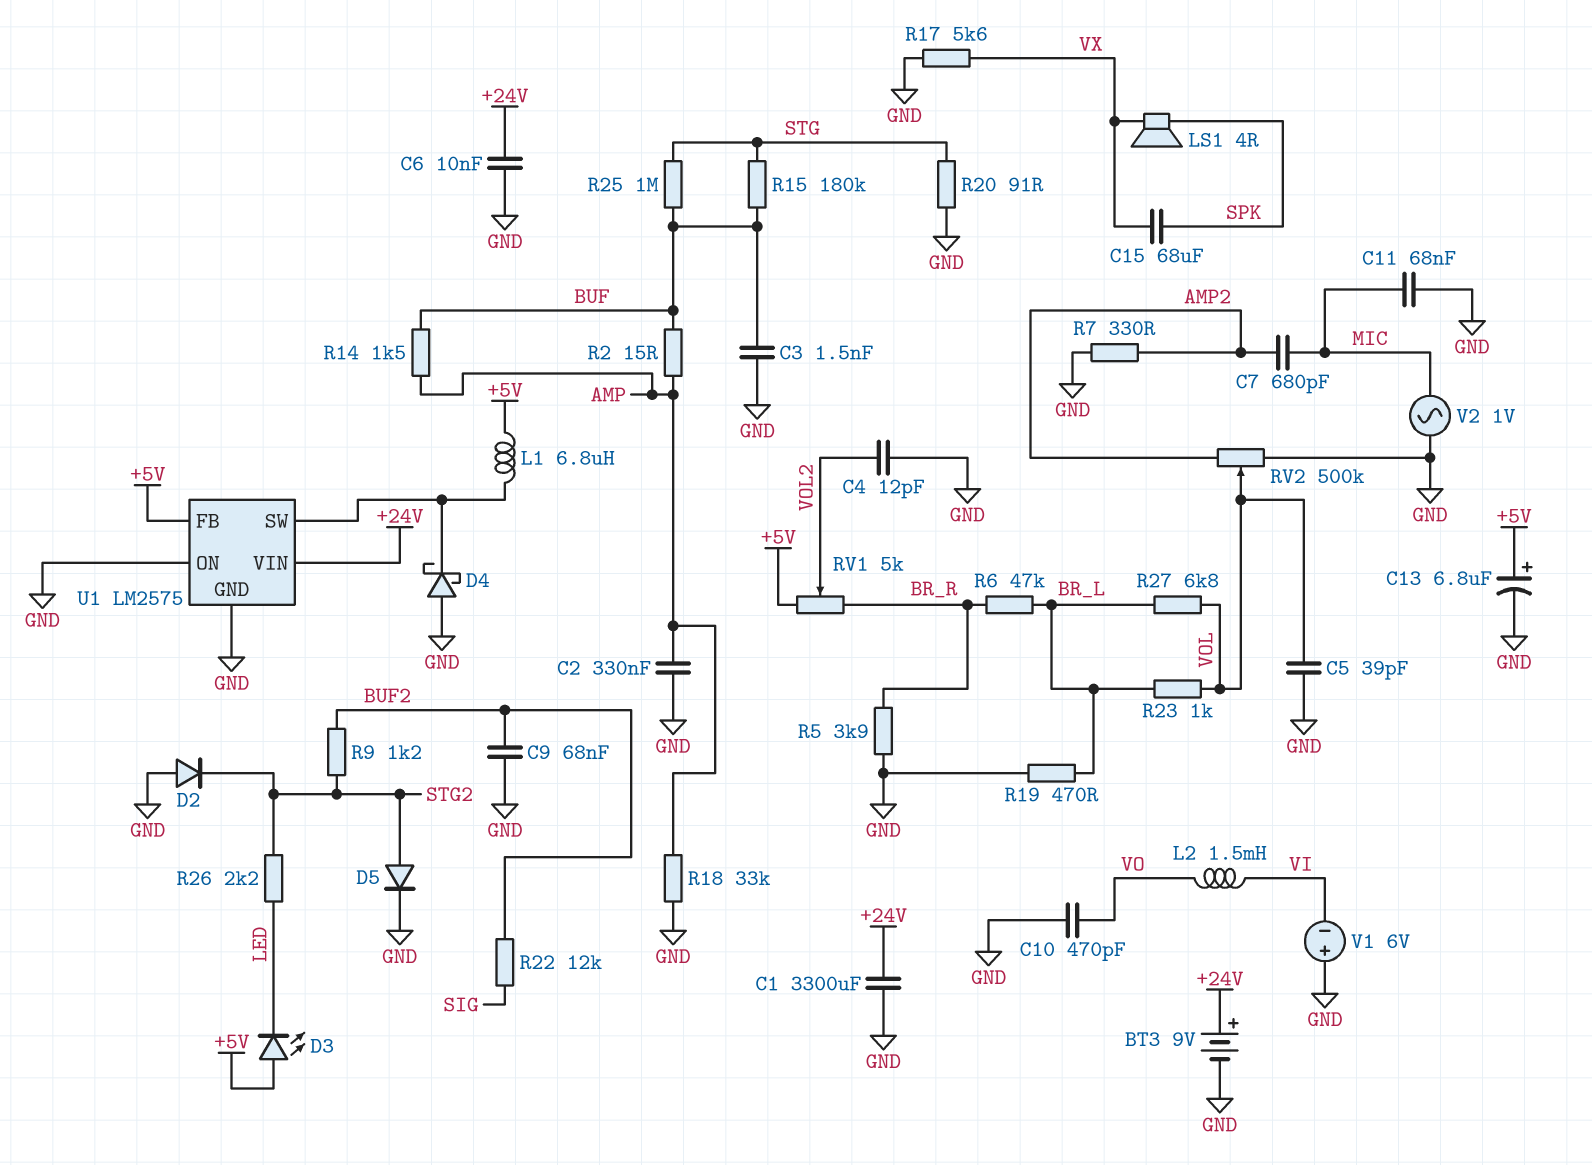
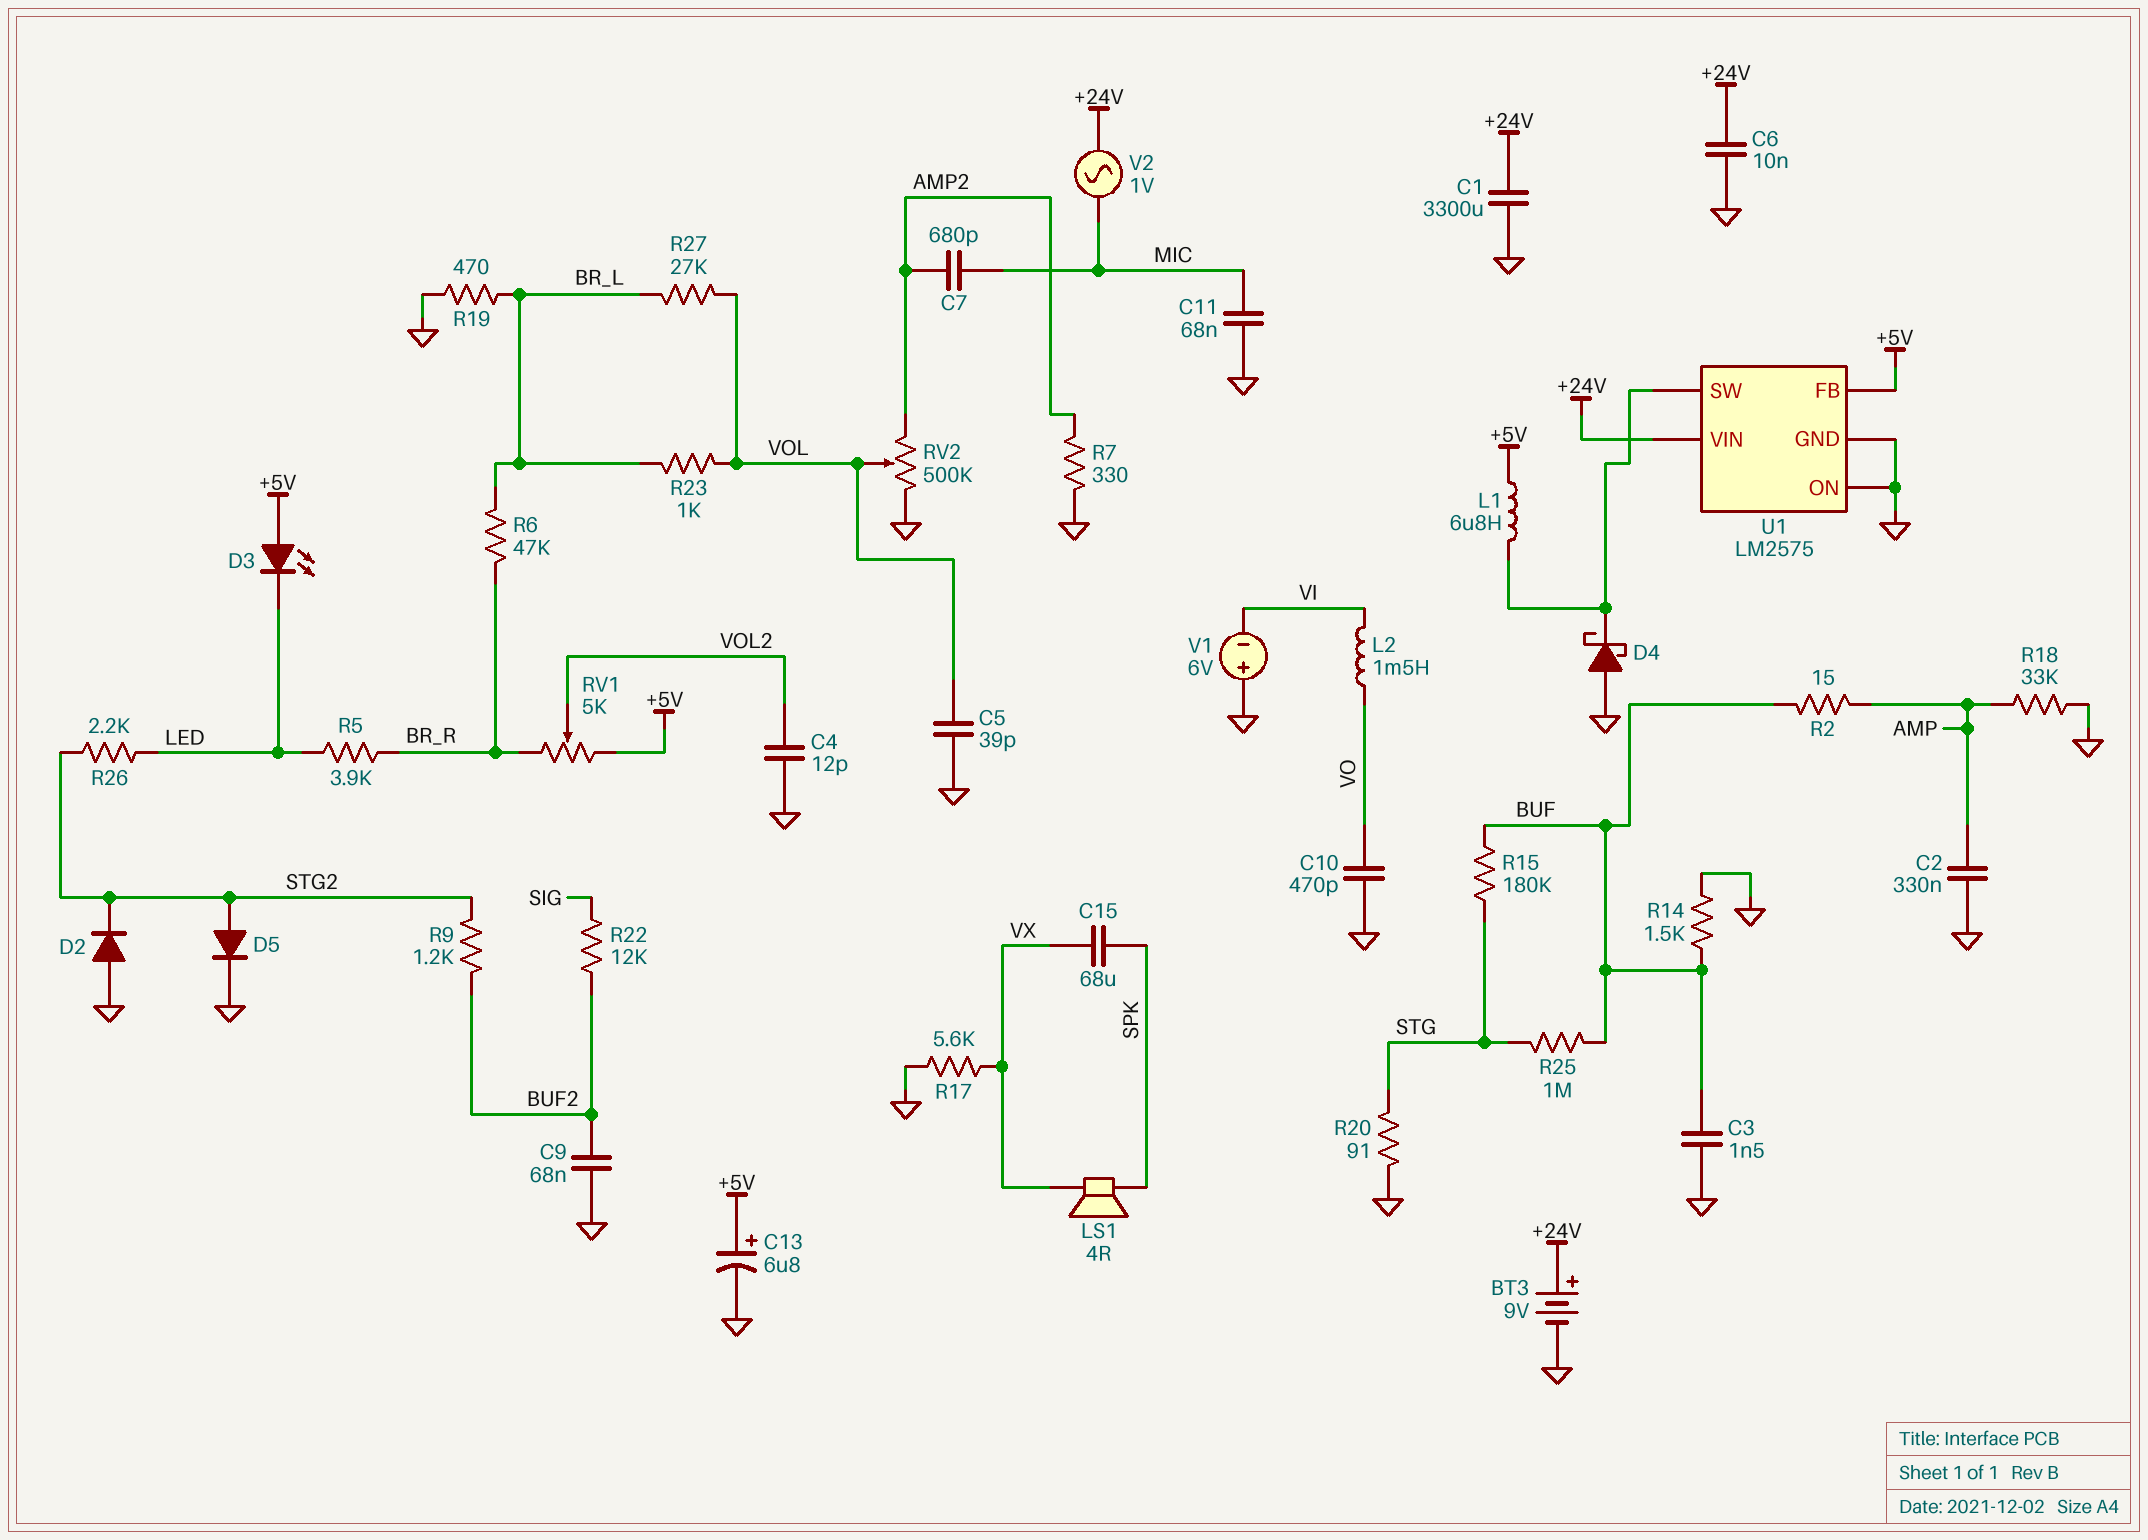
R5: 3.9k (BR_R, GND) -> 3.9k (BR_R, LED)
R14: 1.5k (AMP, BUF) -> 1.5k (BUF, GND)
R27: 6.8k (BR_L, VOL) -> 27k (BR_L, VOL)
V2: AC 1V (GND, MIC) -> AC 1V (+24V, MIC)

